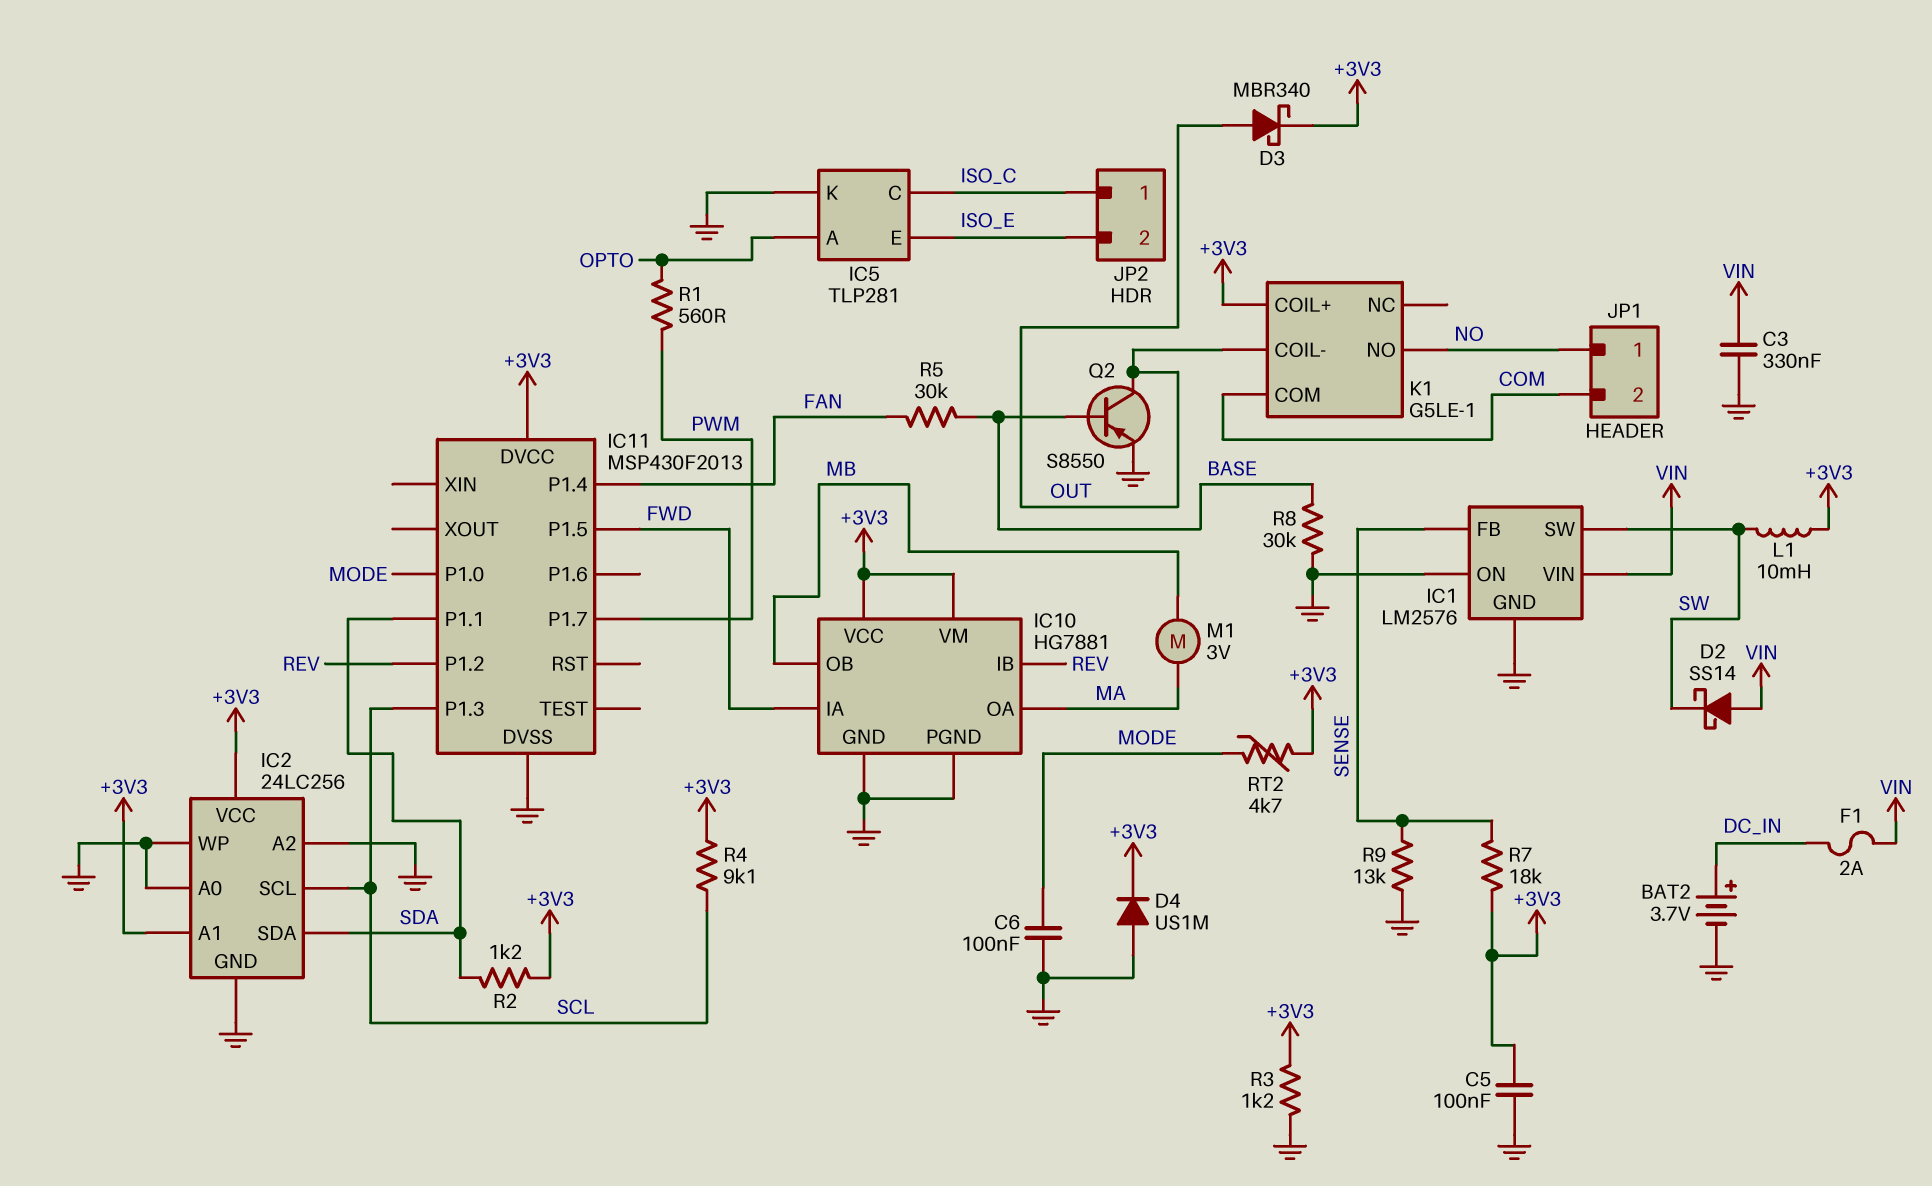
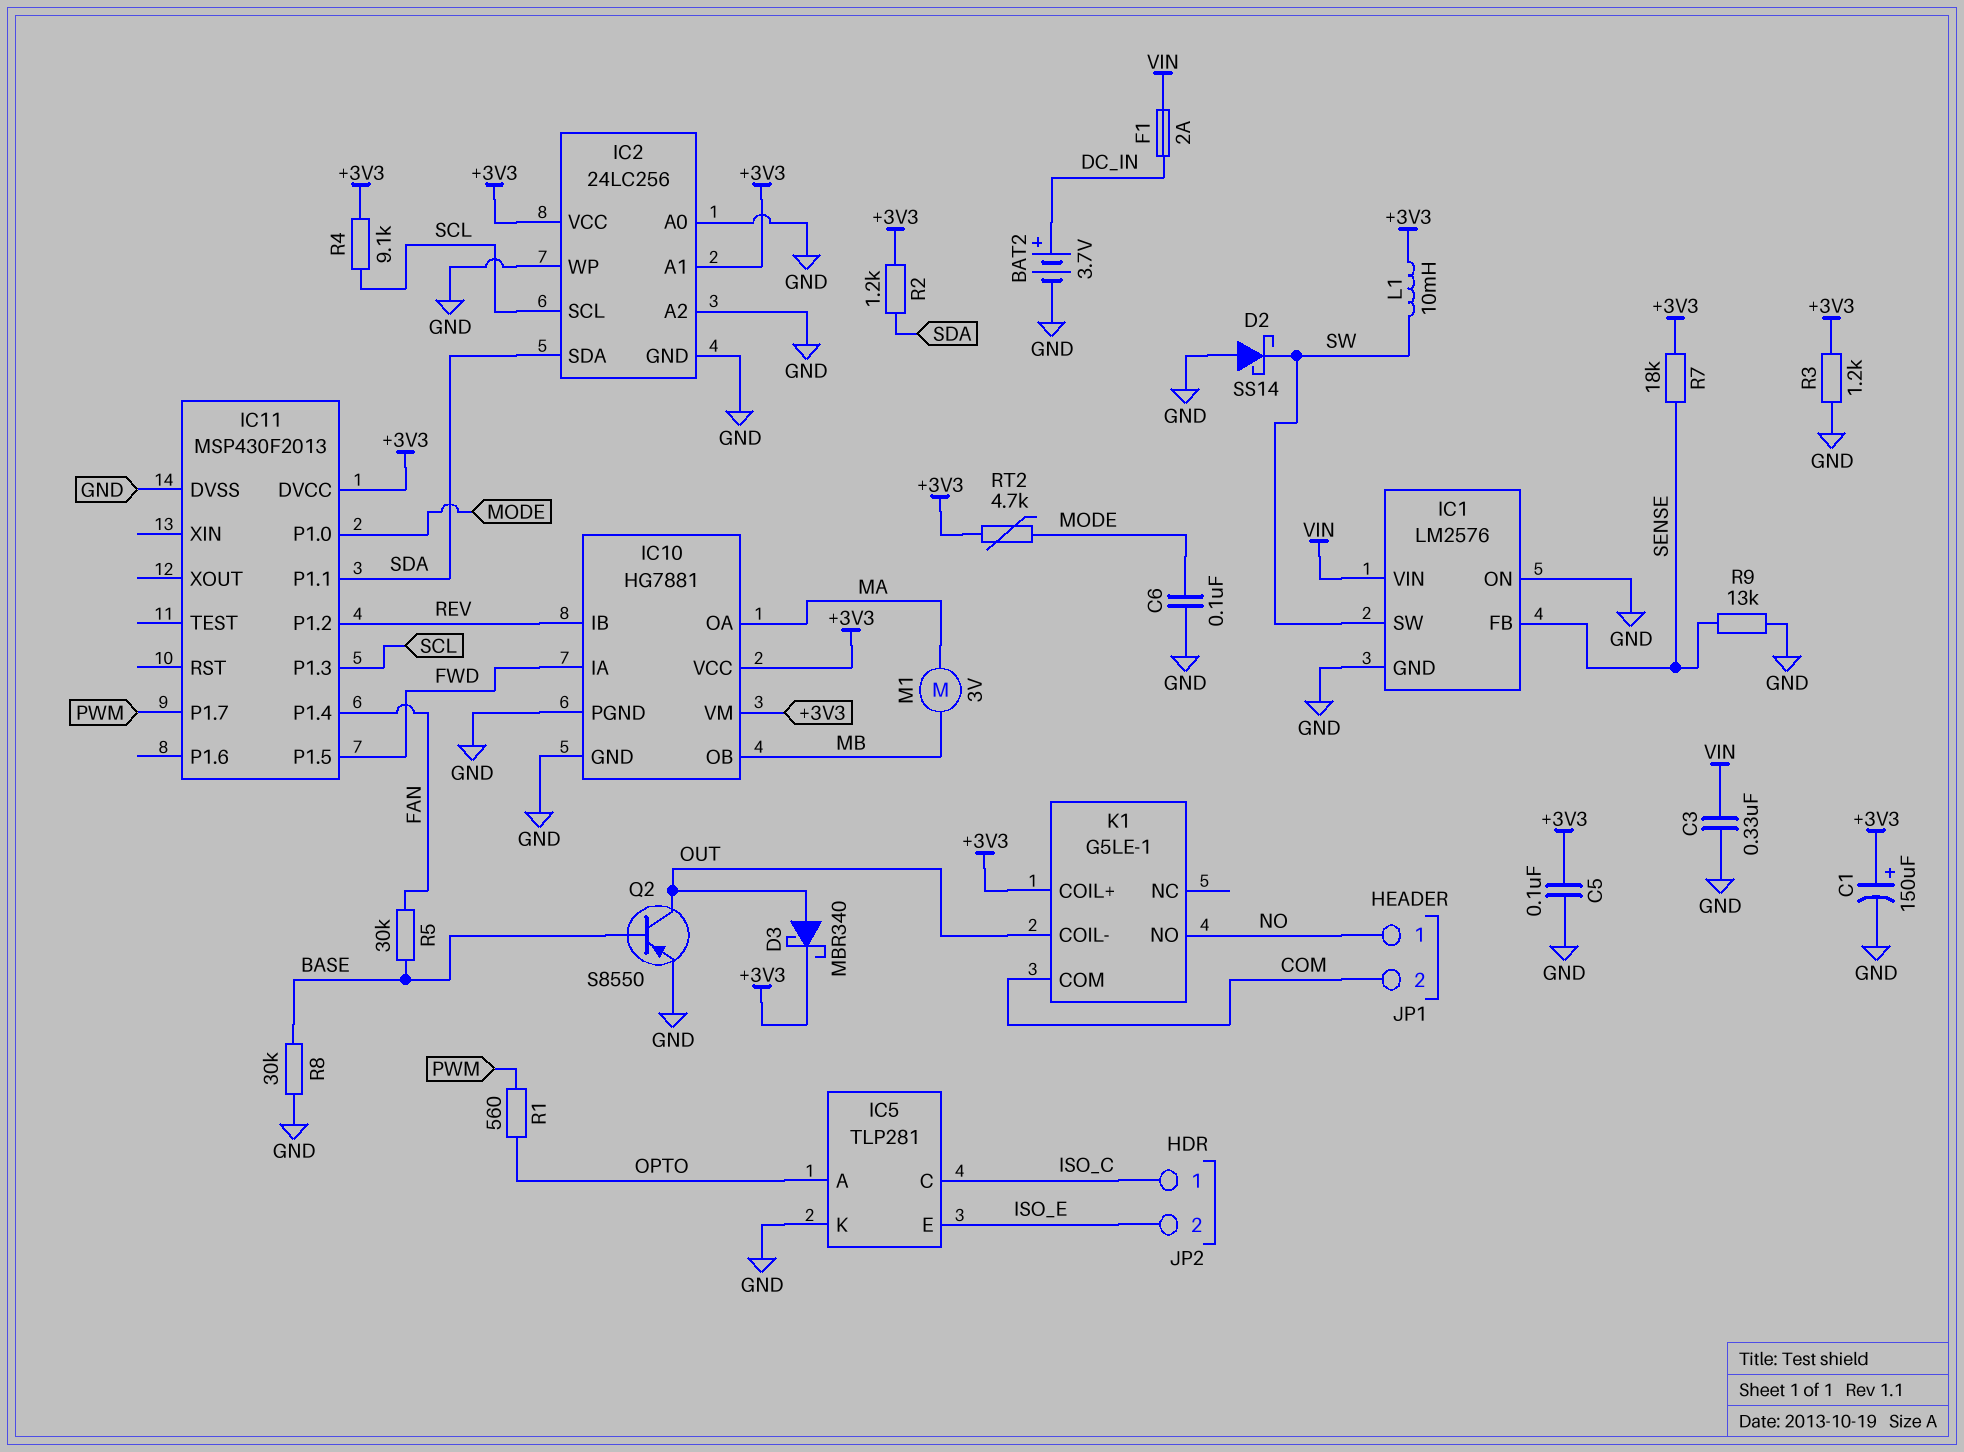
C1: none -> 150uF (plus +3V3, minus GND)
D2: schottky SS14 (A VIN, K SW) -> schottky SS14 (A GND, K SW)
D4: diode US1M (A GND, K +3V3) -> none

